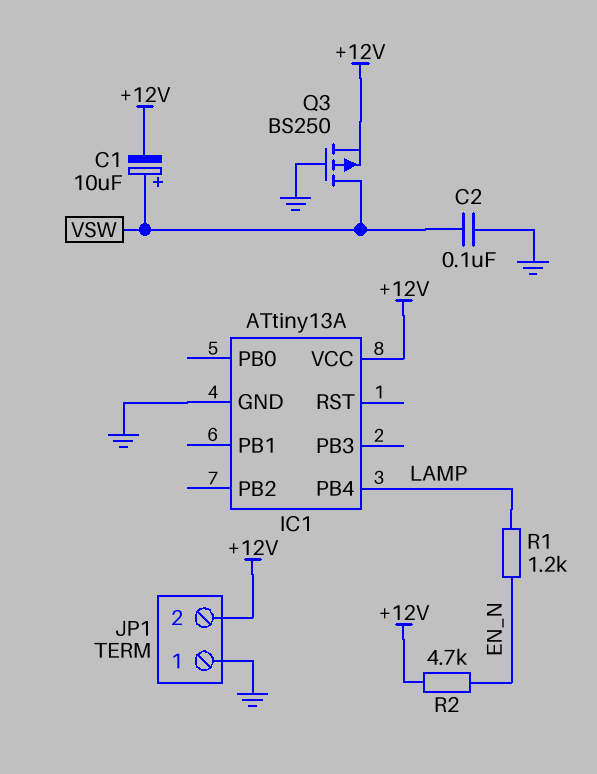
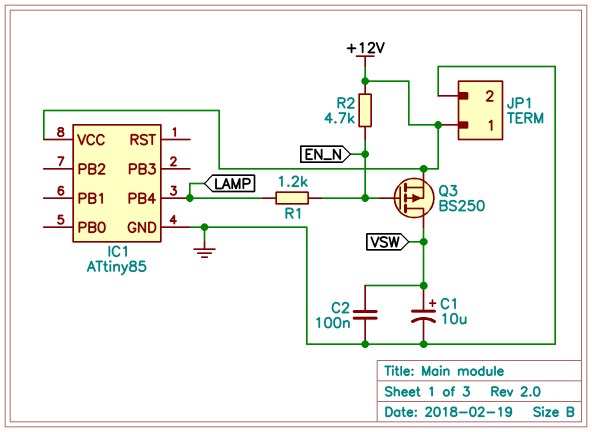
C1: 10uF (plus VSW, minus +12V) -> 10uF (plus VSW, minus GND)
IC1: ATtiny13A -> ATtiny85
JP1 pin 1: GND -> +12V
JP1 pin 2: +12V -> GND
Q3: PMOS BS250 (G GND, D VSW, S +12V) -> PMOS BS250 (G EN_N, D VSW, S +12V)

